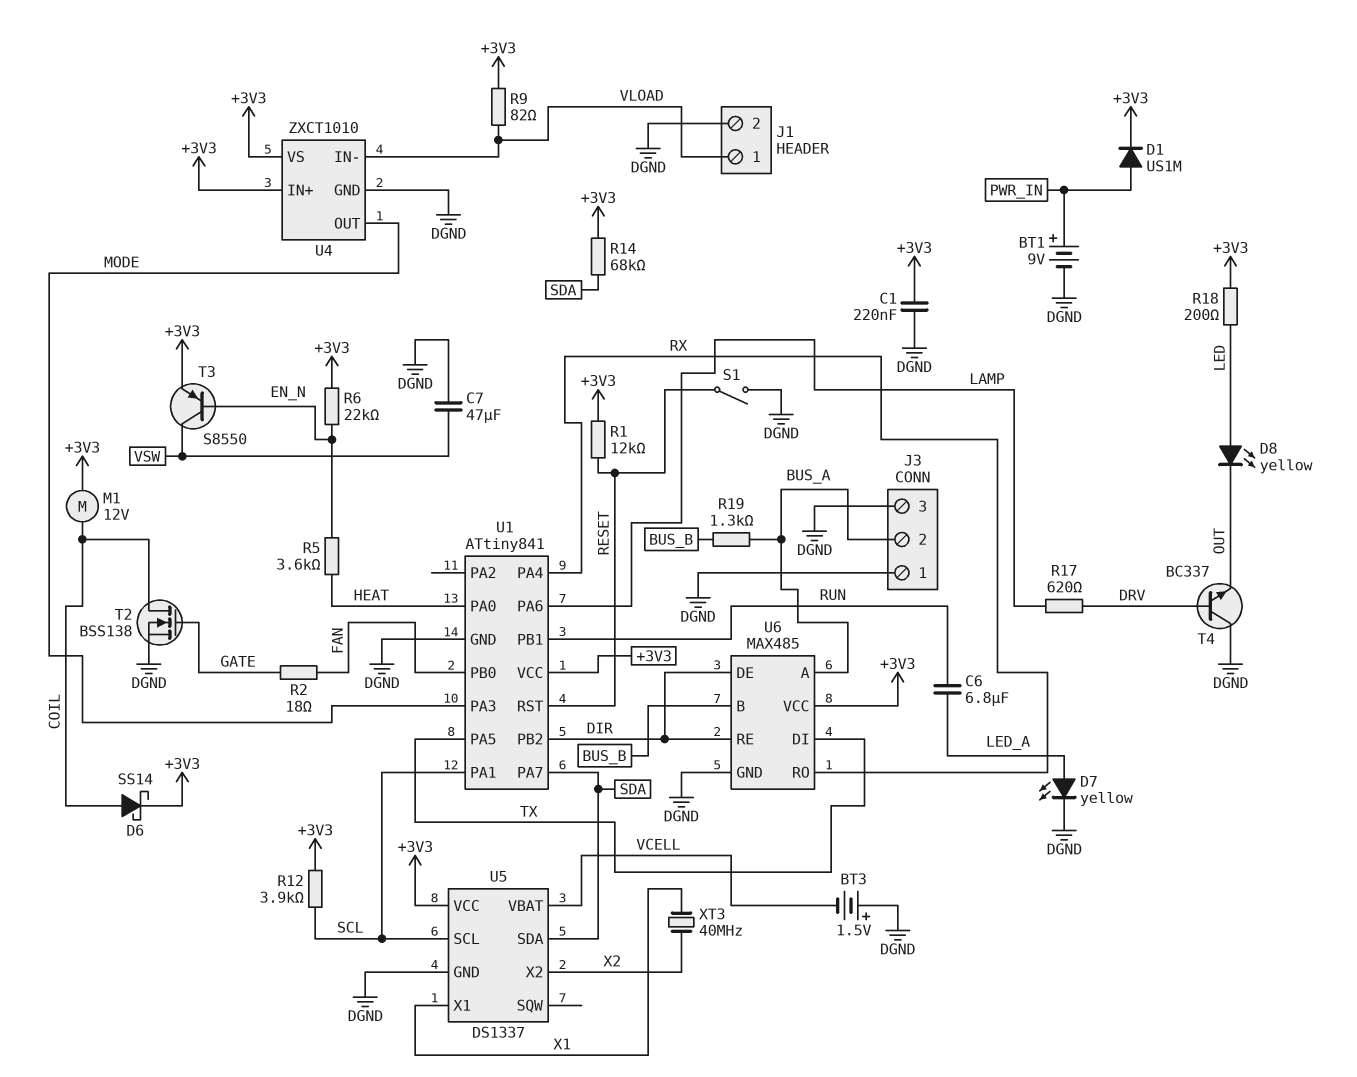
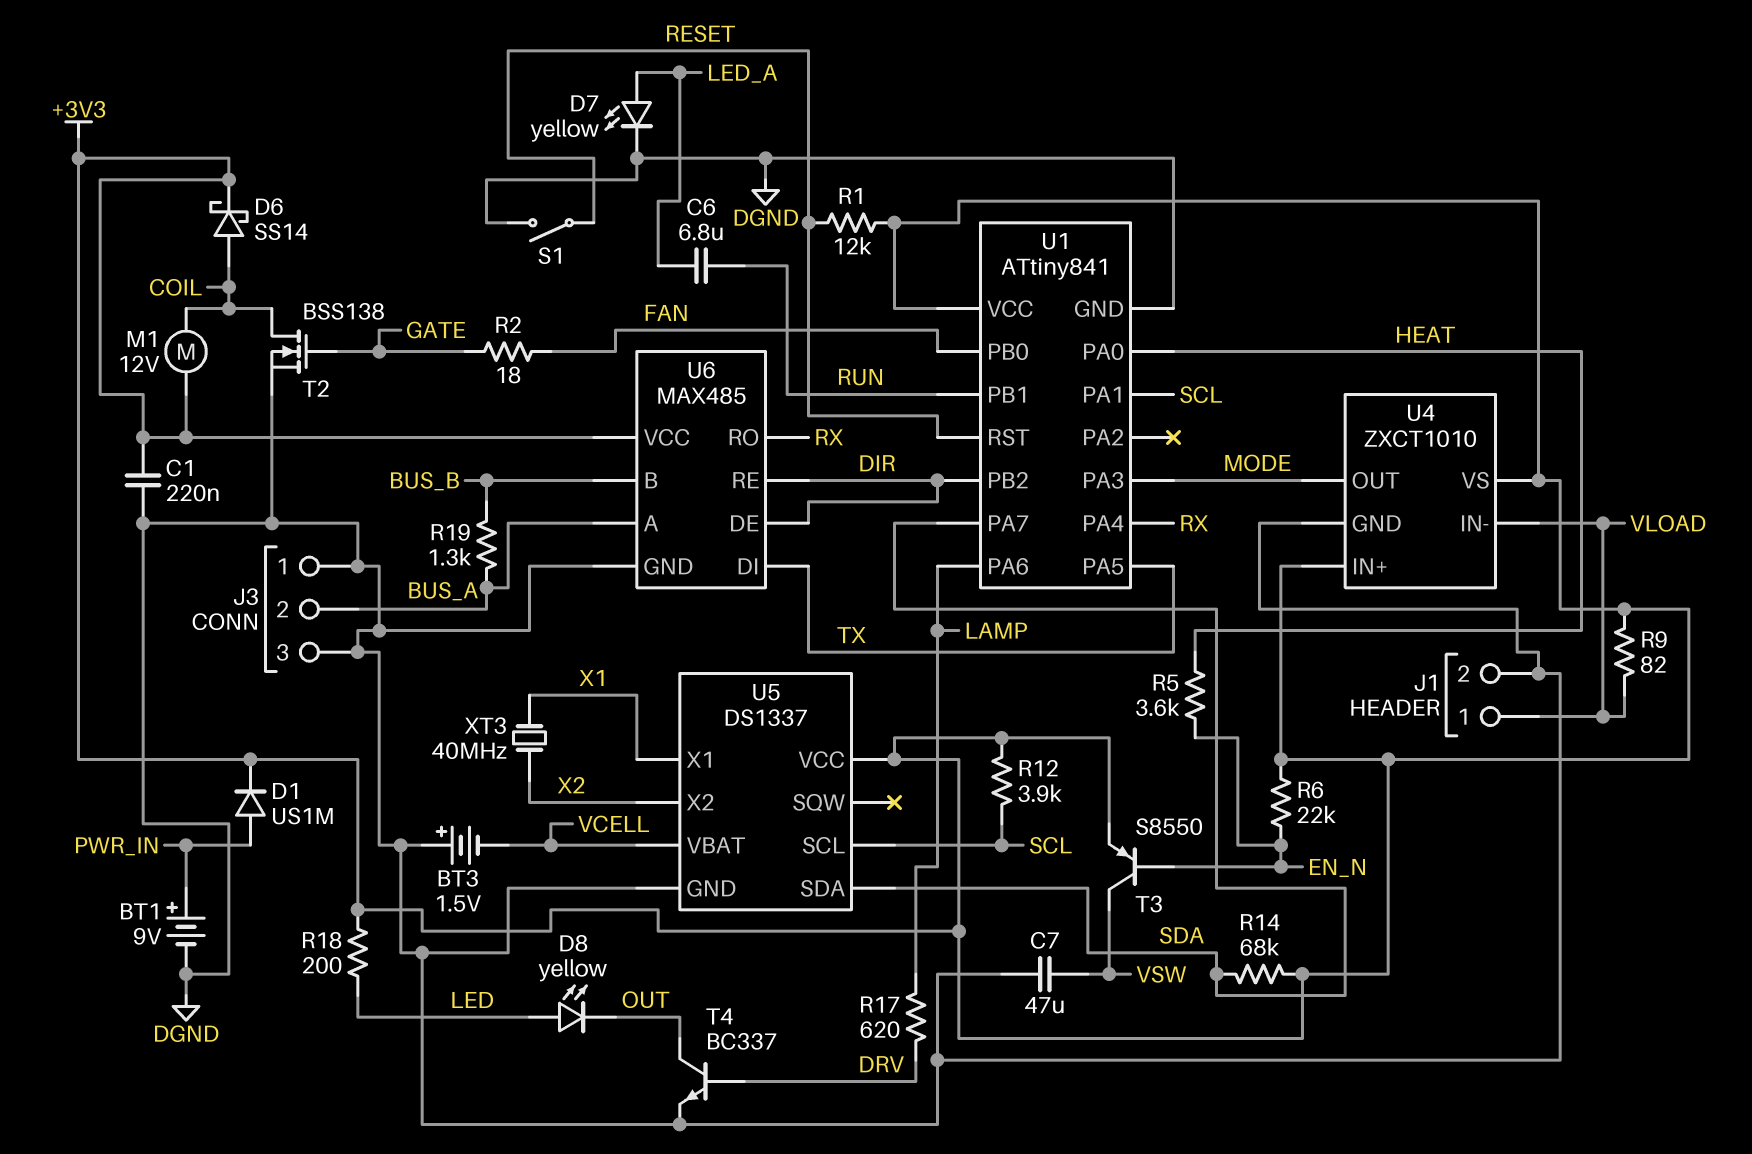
T4: NPN BC337 (B DRV, C DGND, E OUT) -> NPN BC337 (B DRV, C OUT, E DGND)

